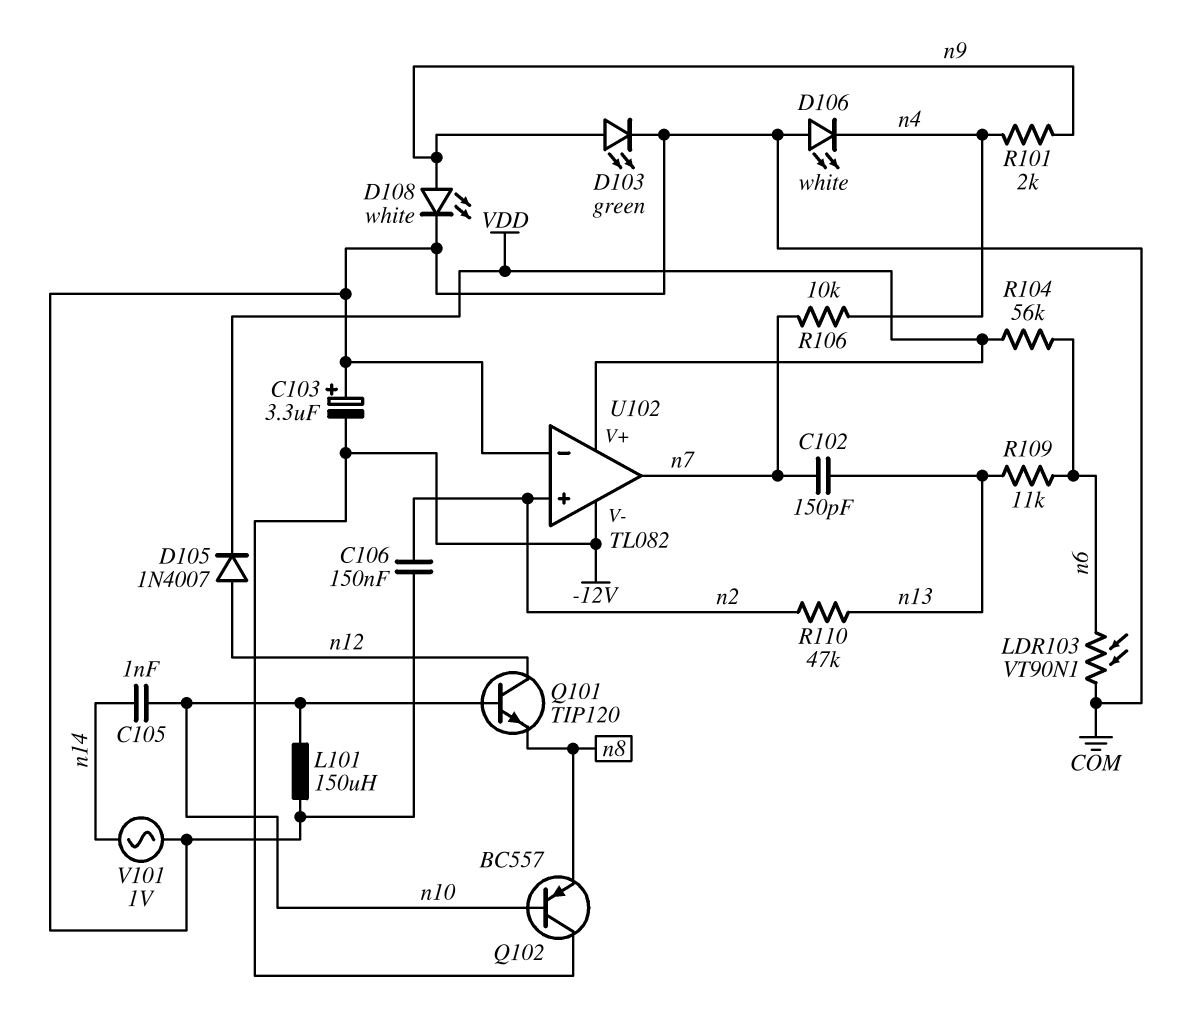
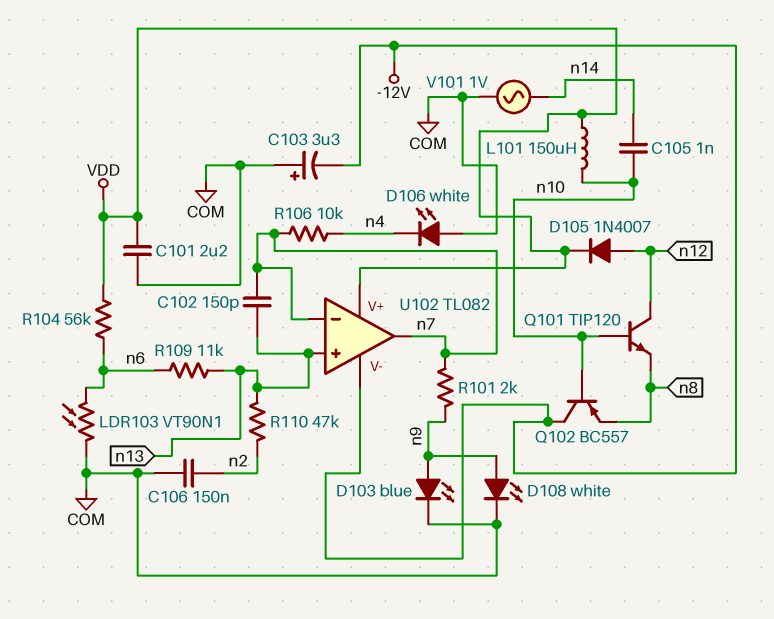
C101: none -> 2.2uF (COM, VDD)
D103: LED green (A n9, K COM) -> LED blue (A n9, K COM)
L101: 150uH (COM, n10) -> 150uH (VDD, n10)
R101: 2k (n4, n9) -> 2k (n7, n9)
U102 pin in+: n2 -> n13
U102 pin in-: COM -> n7

